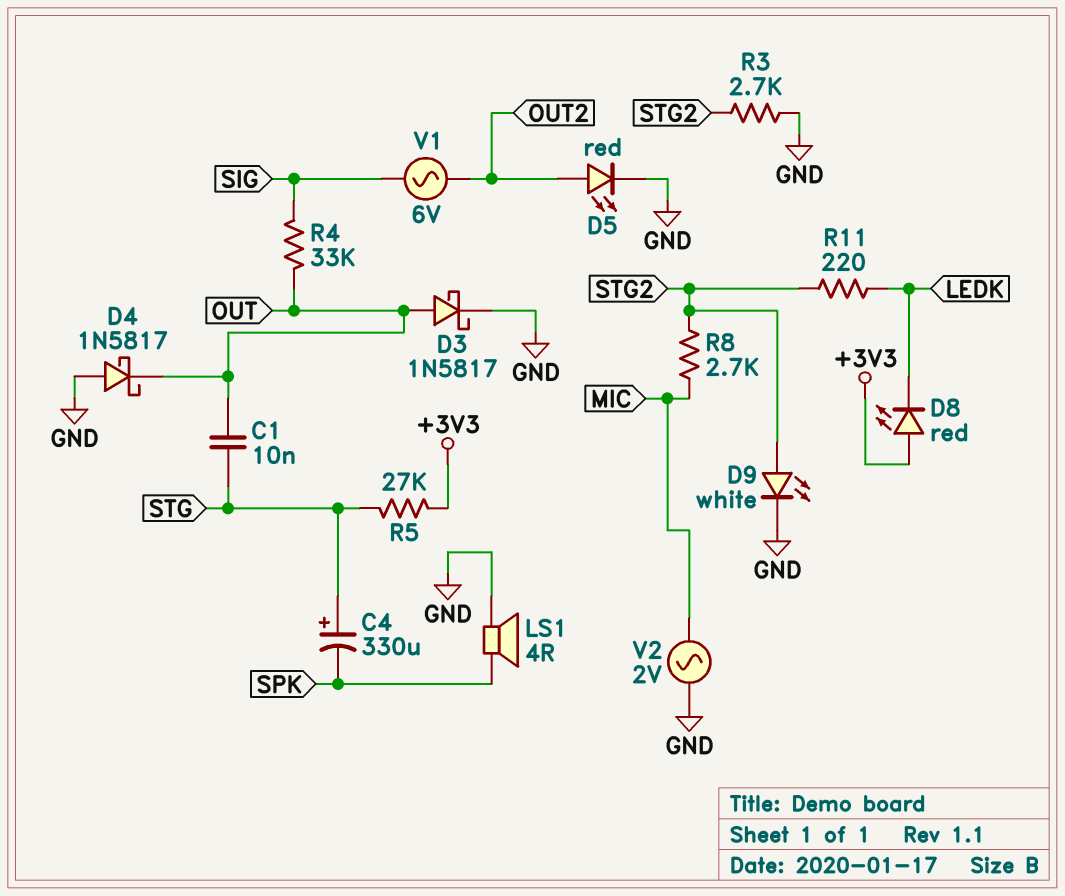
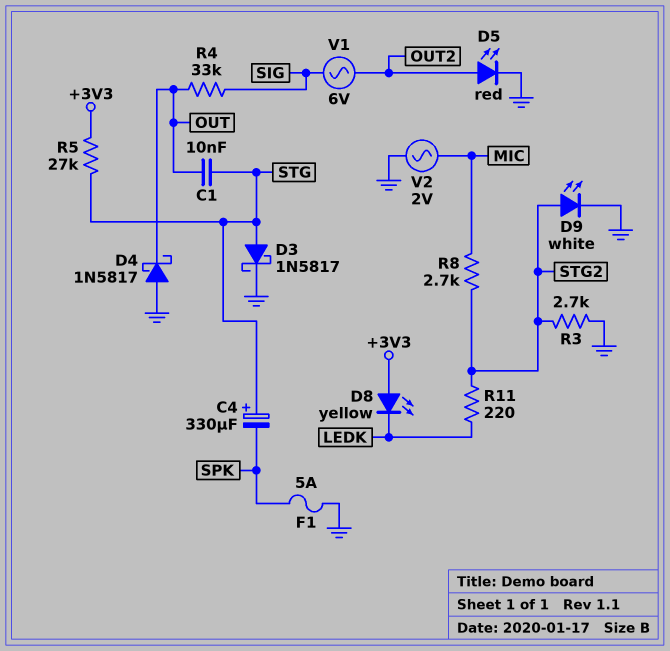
D3: schottky 1N5817 (A OUT, K GND) -> schottky 1N5817 (A STG, K GND)
D8: LED red (A +3V3, K LEDK) -> LED yellow (A +3V3, K LEDK)
F1: none -> 5A (GND, SPK)
LS1: speaker 4R (GND, SPK) -> none

